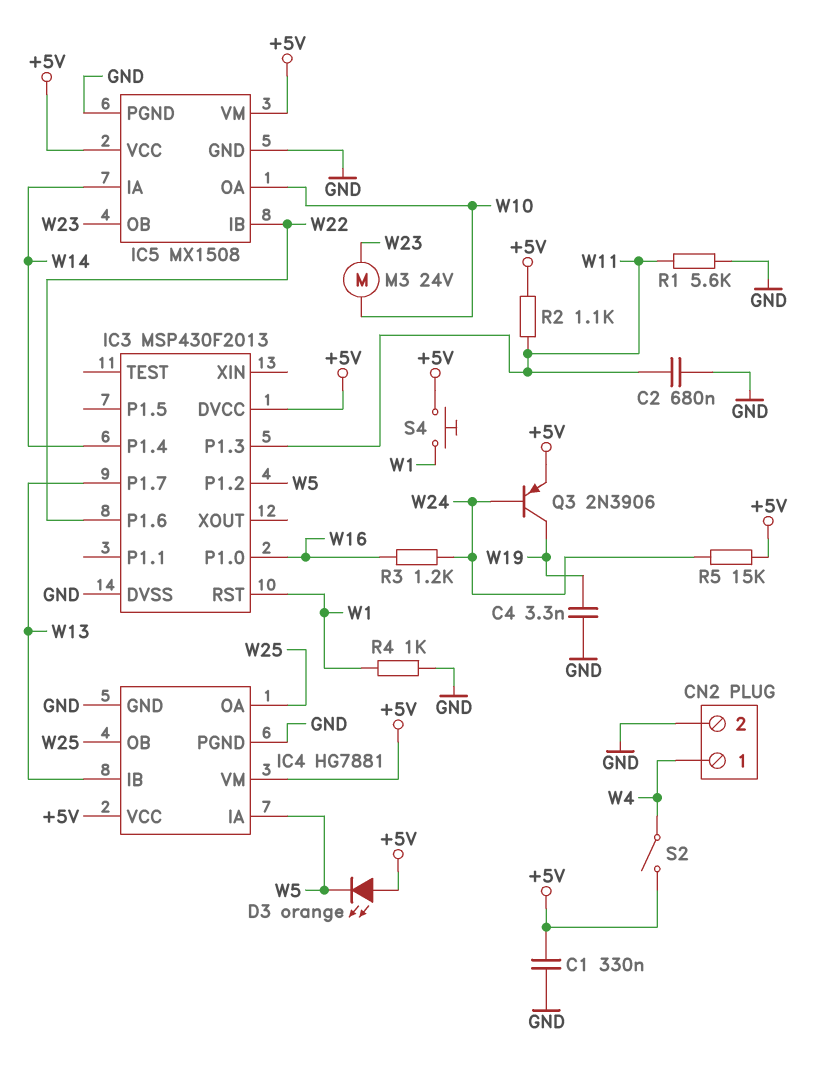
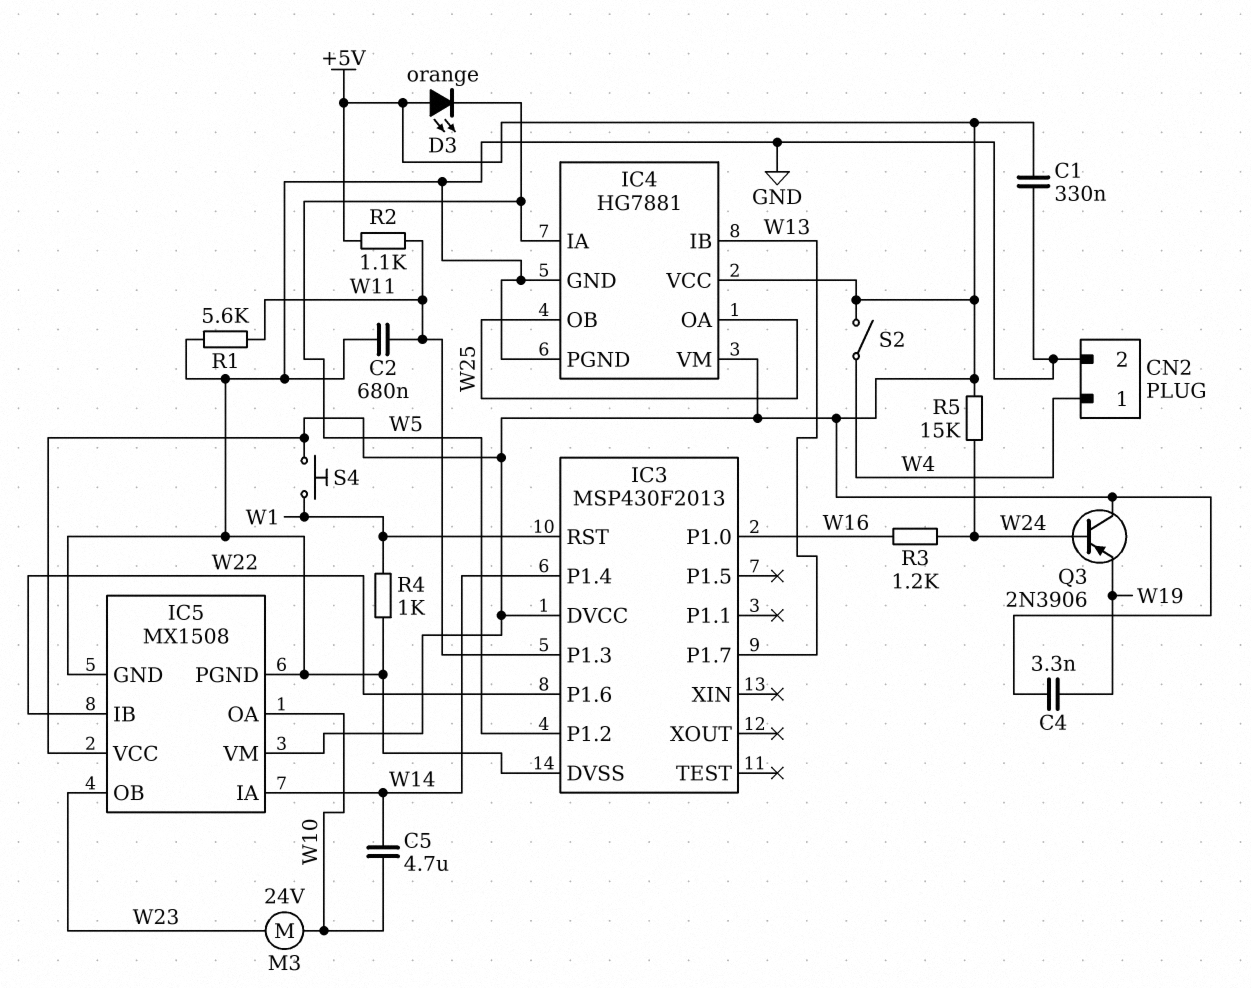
C4: 3.3nF (GND, W19) -> 3.3nF (+5V, W19)
C5: none -> 4.7uF (W10, W14)
Q3: PNP 2N3906 (B W24, C W19, E +5V) -> PNP 2N3906 (B W24, C +5V, E W19)

